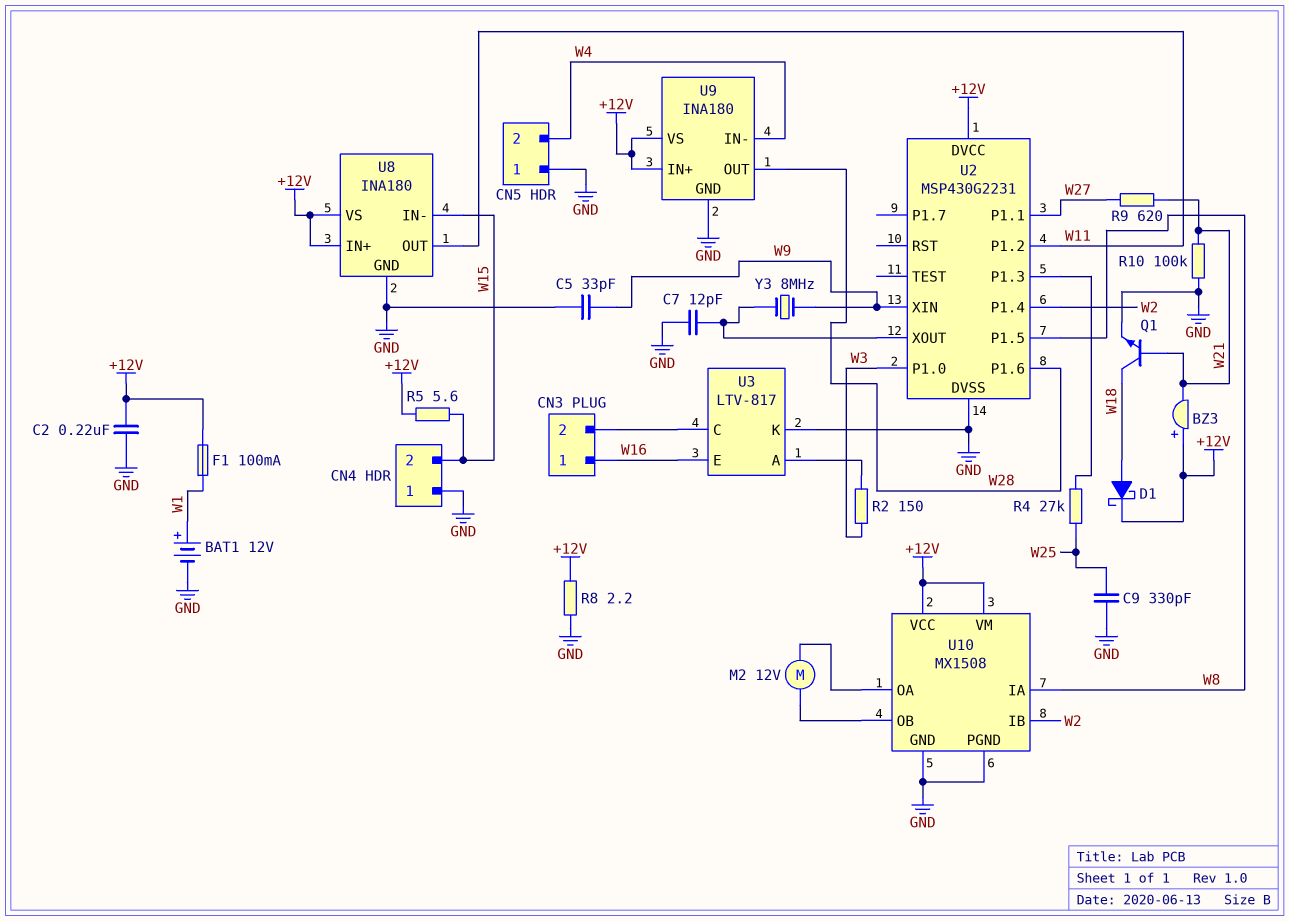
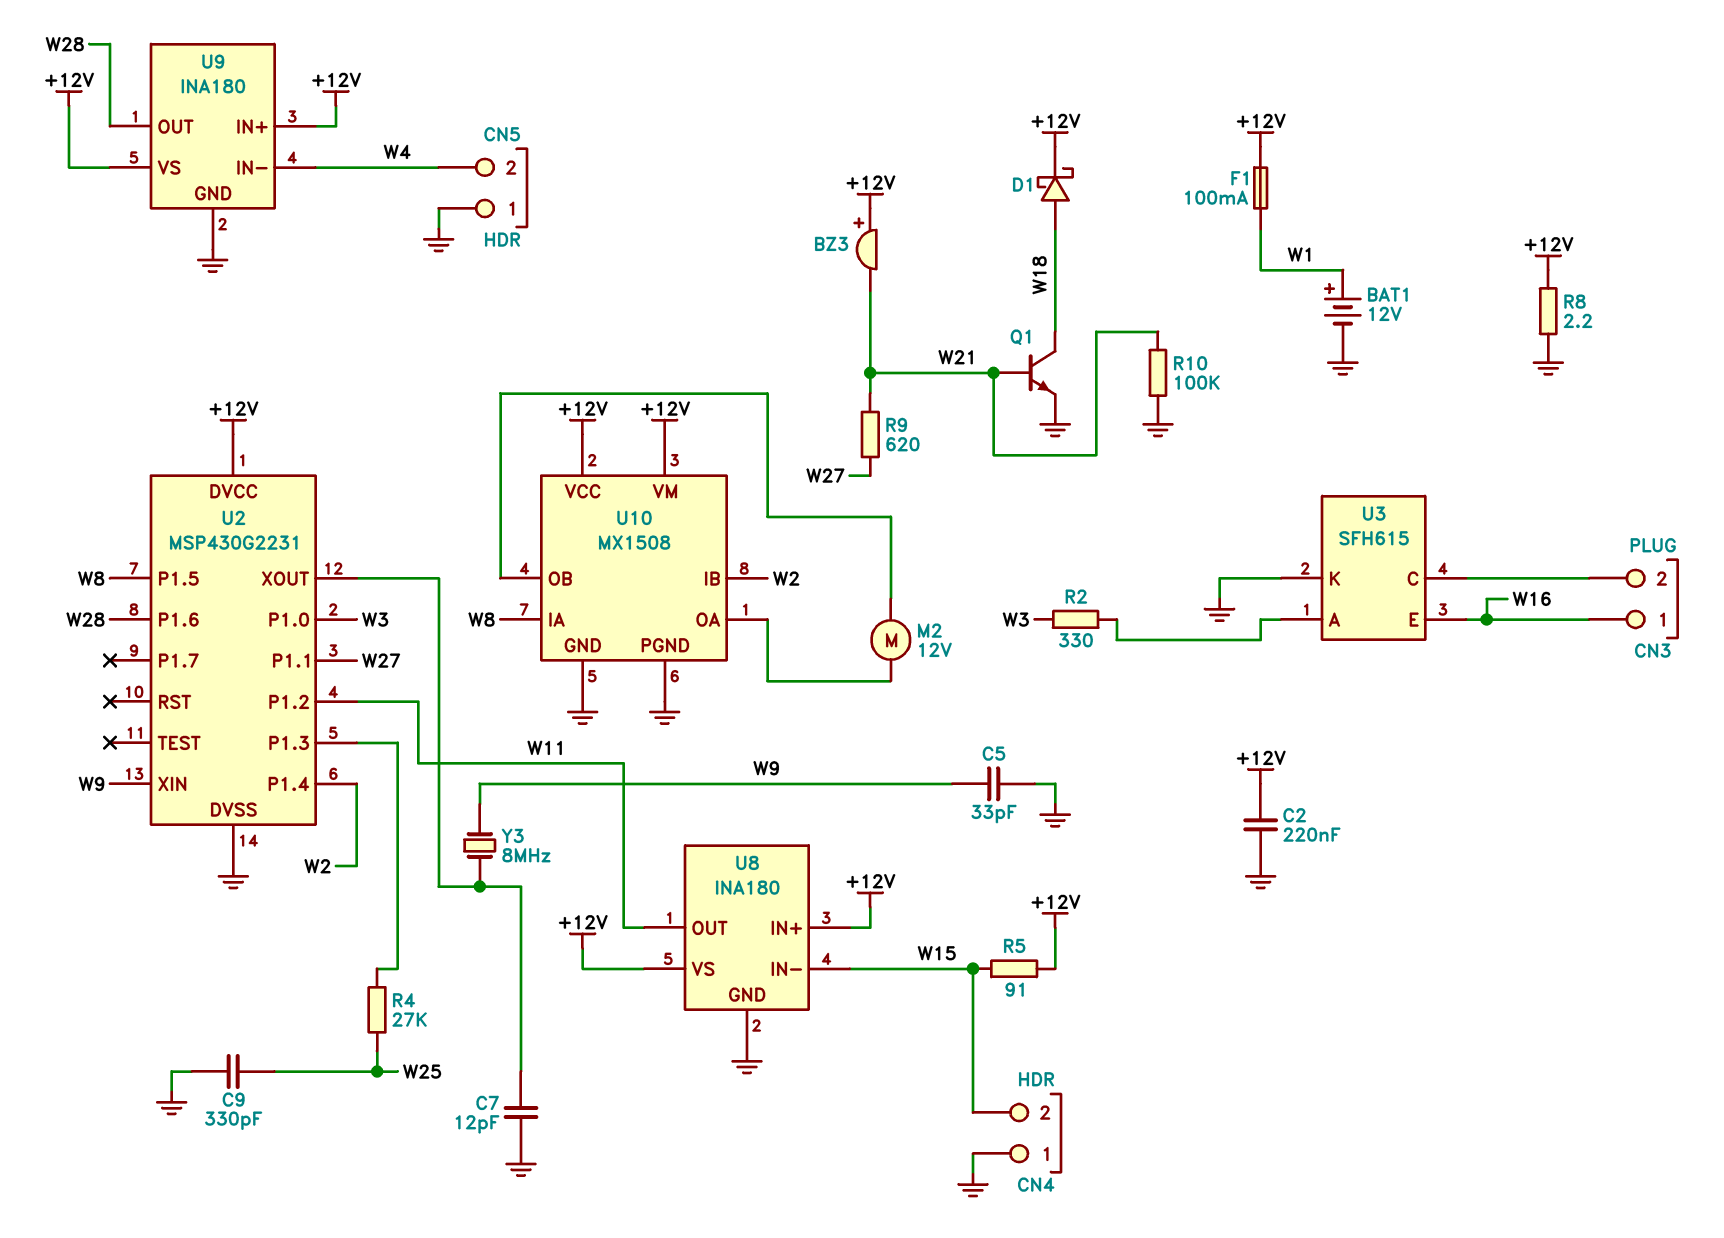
R2: 150 (U3/A, W3) -> 330 (U3/A, W3)
R5: 5.6 (+12V, W15) -> 91 (+12V, W15)
U3: LTV-817 -> SFH615

